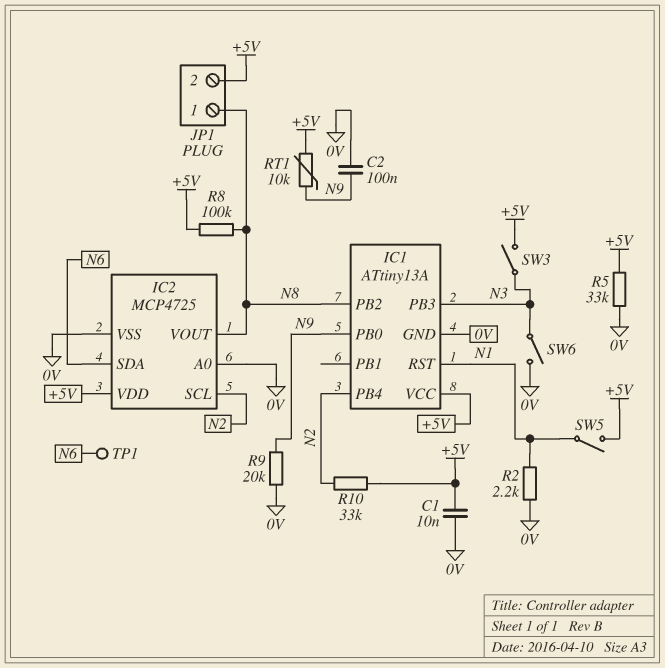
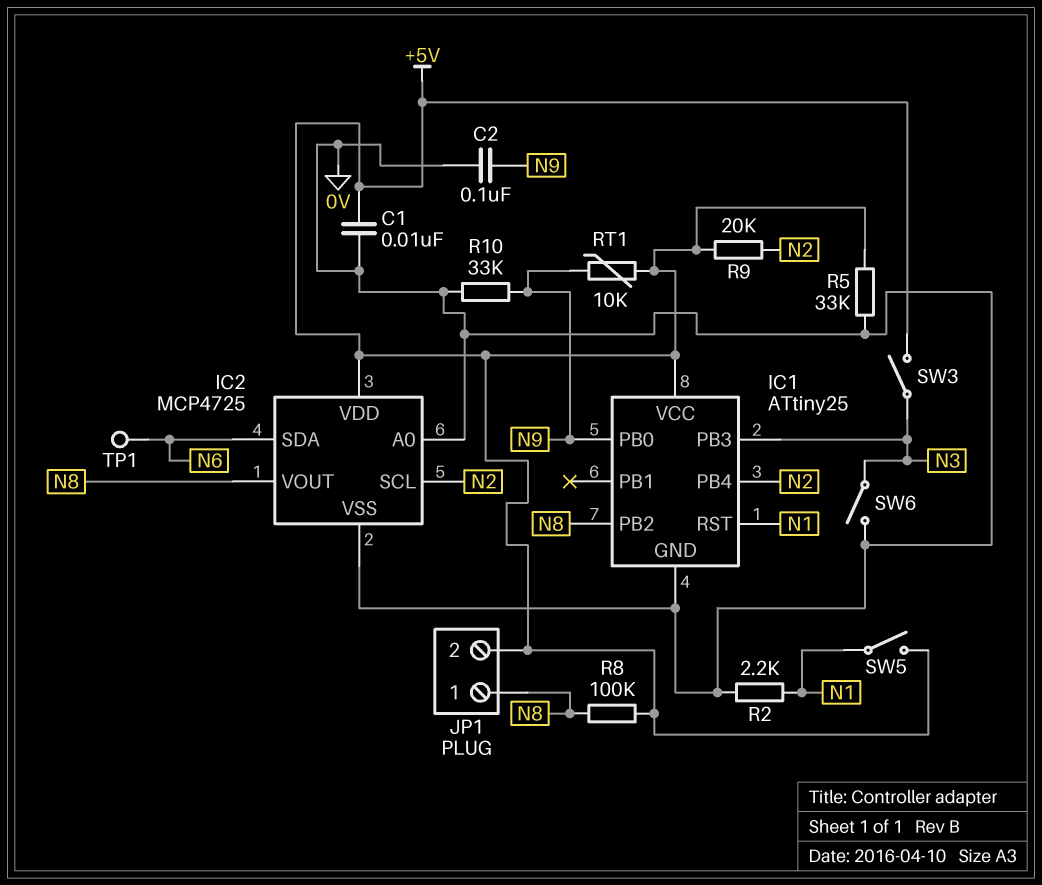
IC1: ATtiny13A -> ATtiny25
R9: 20k (0V, N9) -> 20k (+5V, N2)
R10: 33k (+5V, N2) -> 33k (0V, N9)

